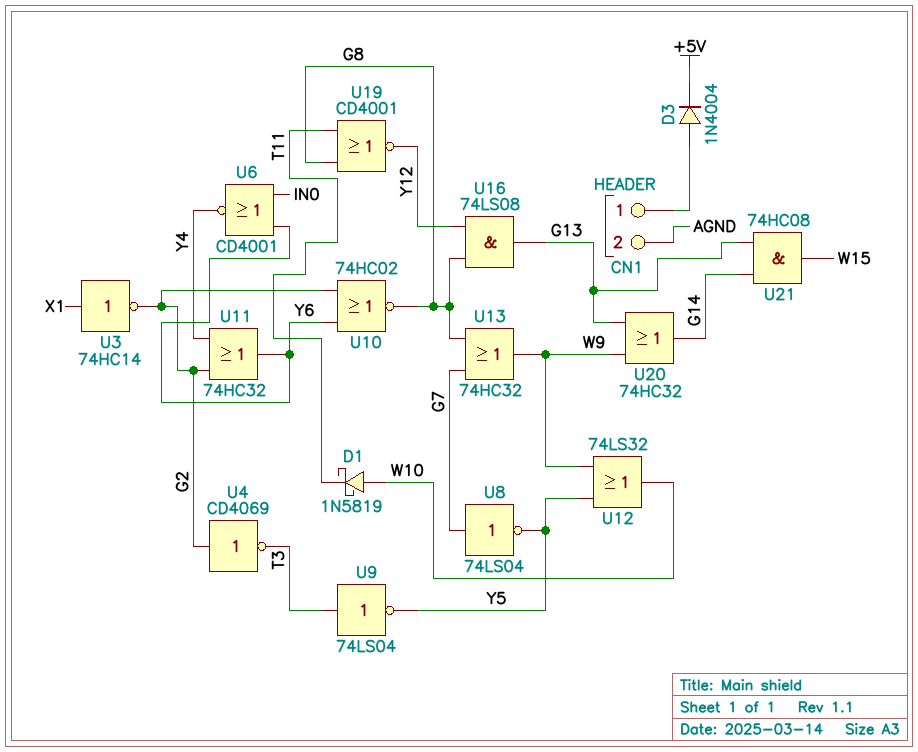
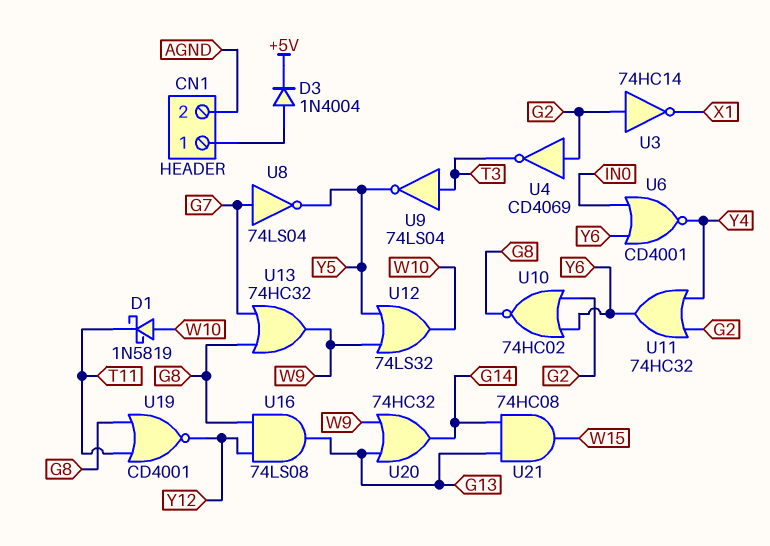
U3: NOT 74HC14 (in X1, out G2) -> NOT 74HC14 (in G2, out X1)

